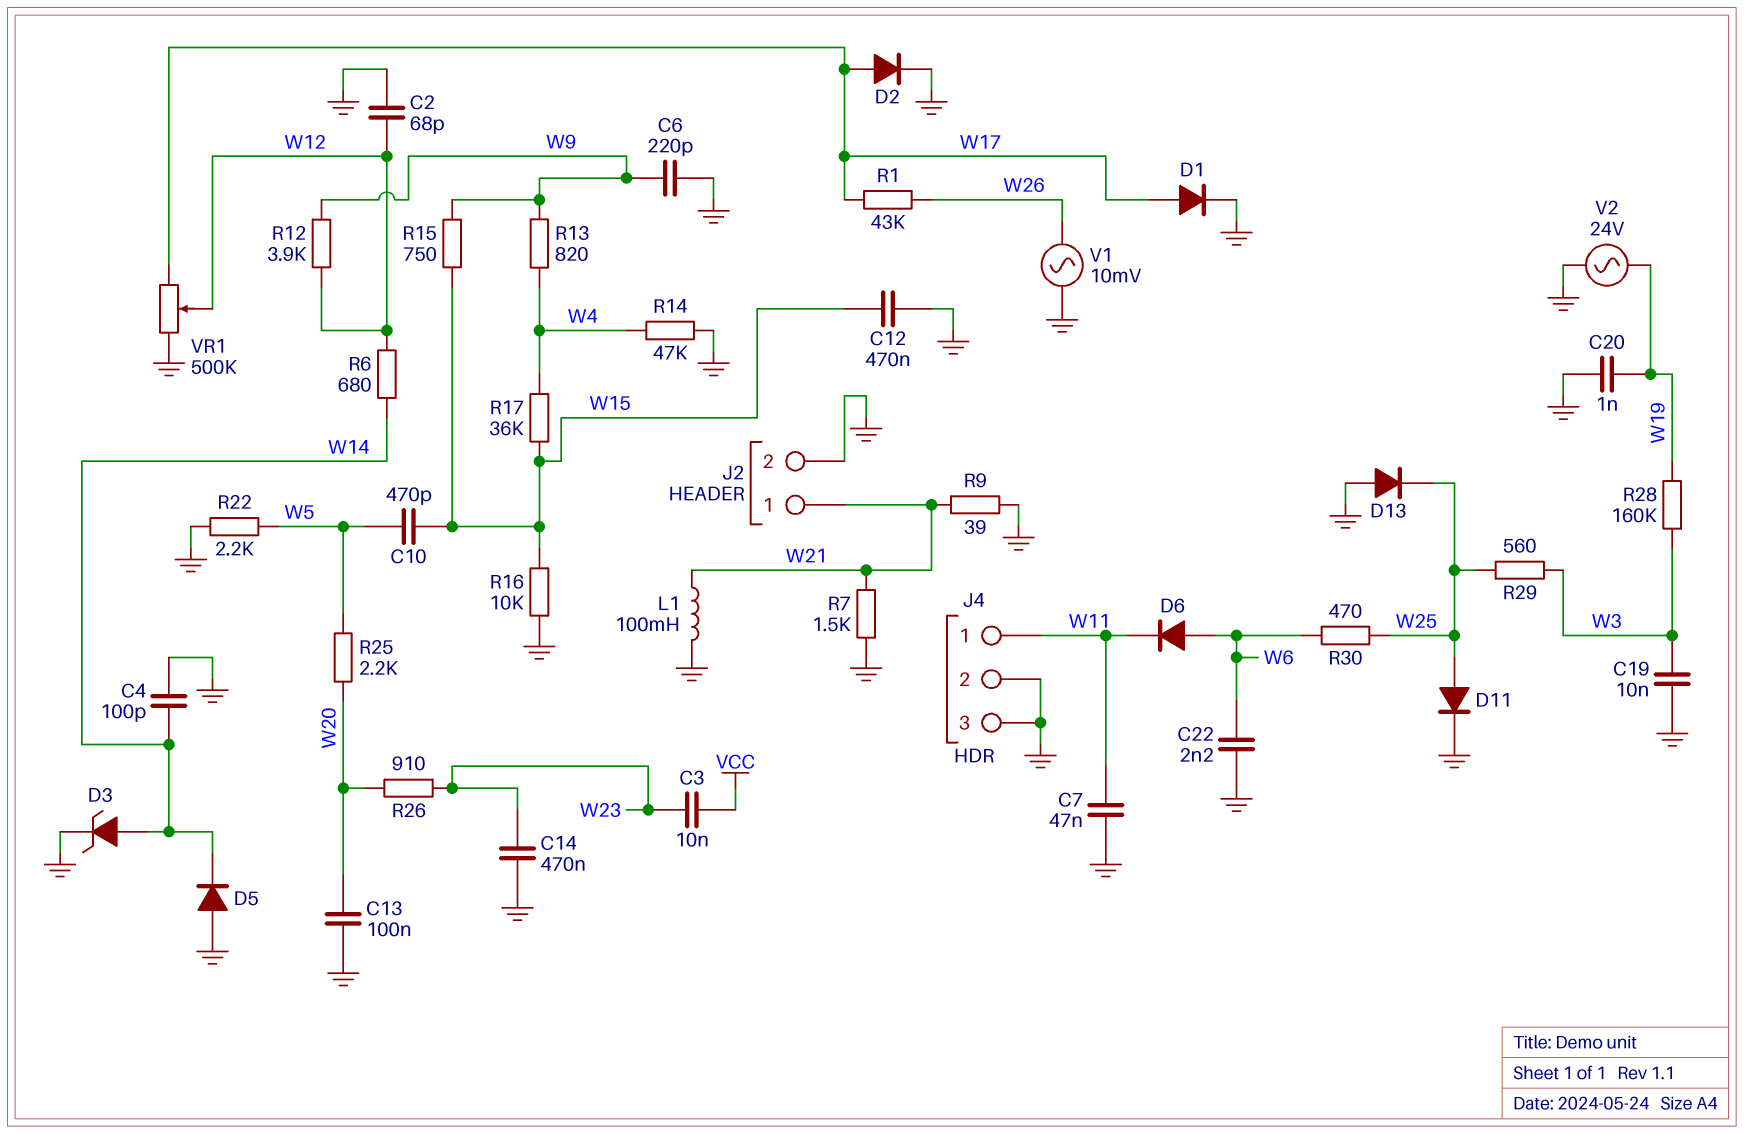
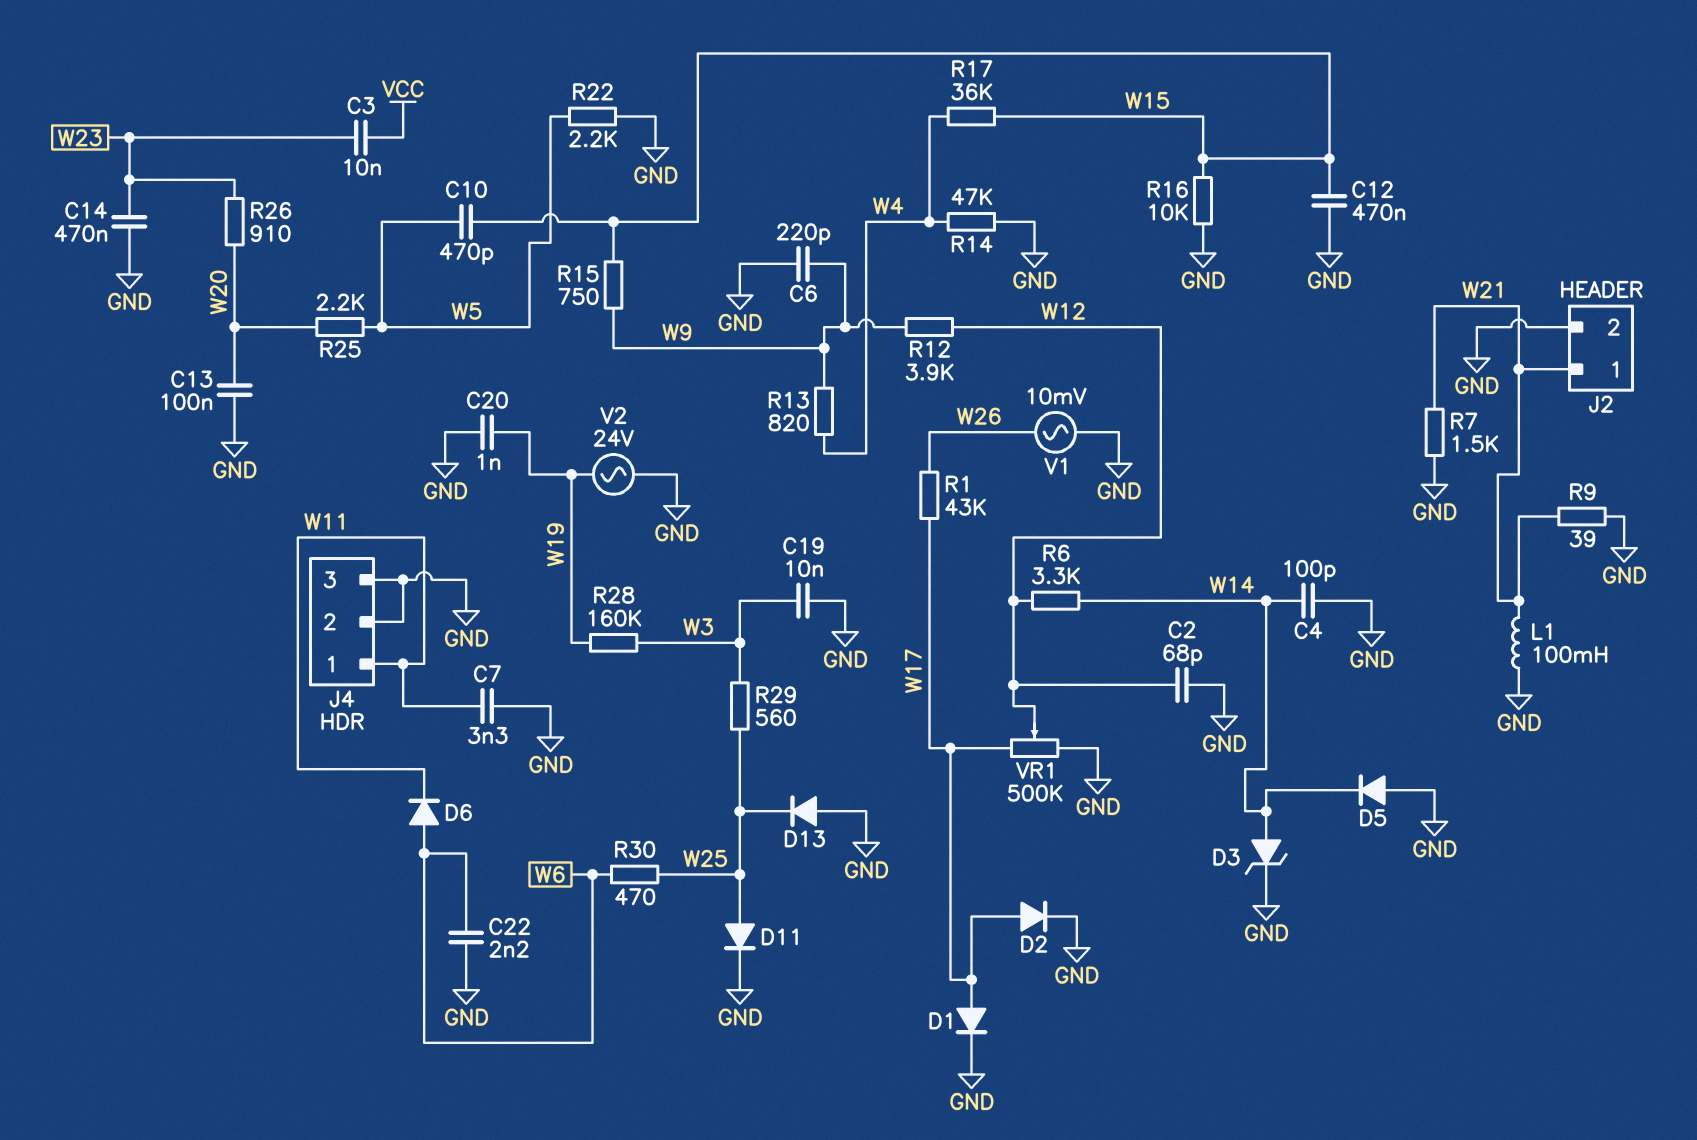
C7: 47nF (GND, W11) -> 3.3nF (GND, W11)
R6: 680 (W12, W14) -> 3.3k (W12, W14)

